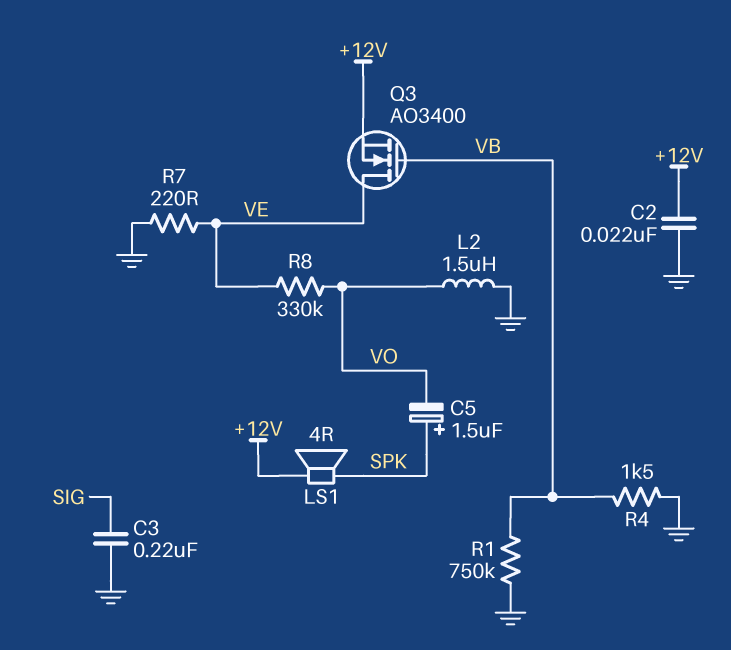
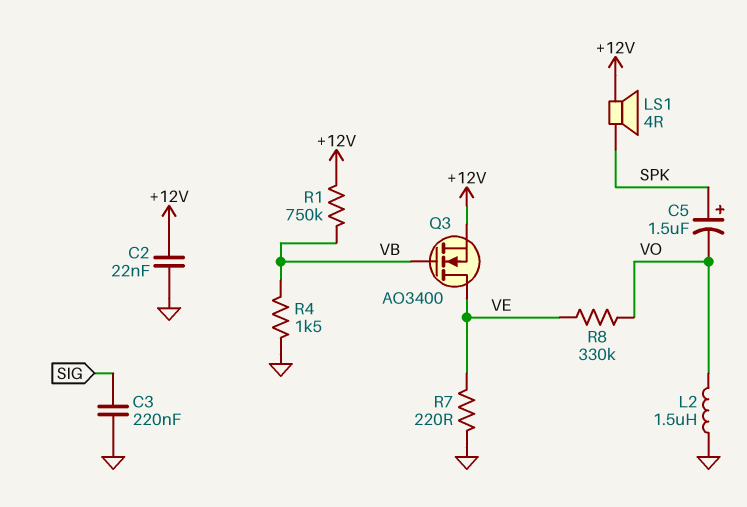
R1: 750k (GND, VB) -> 750k (+12V, VB)

